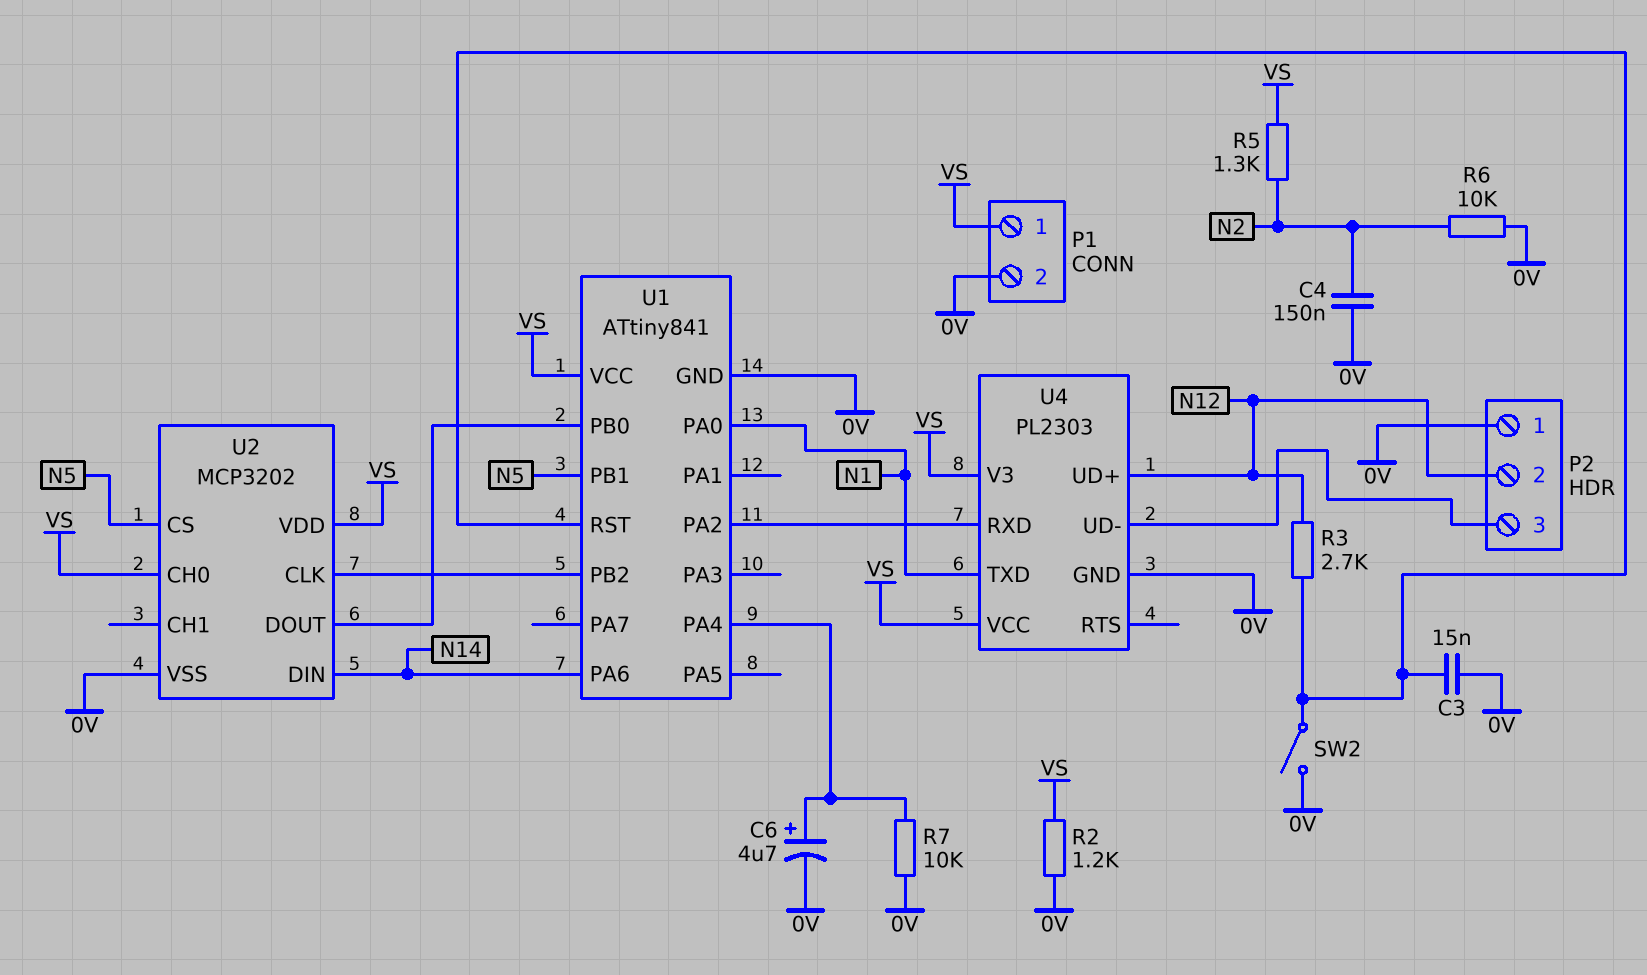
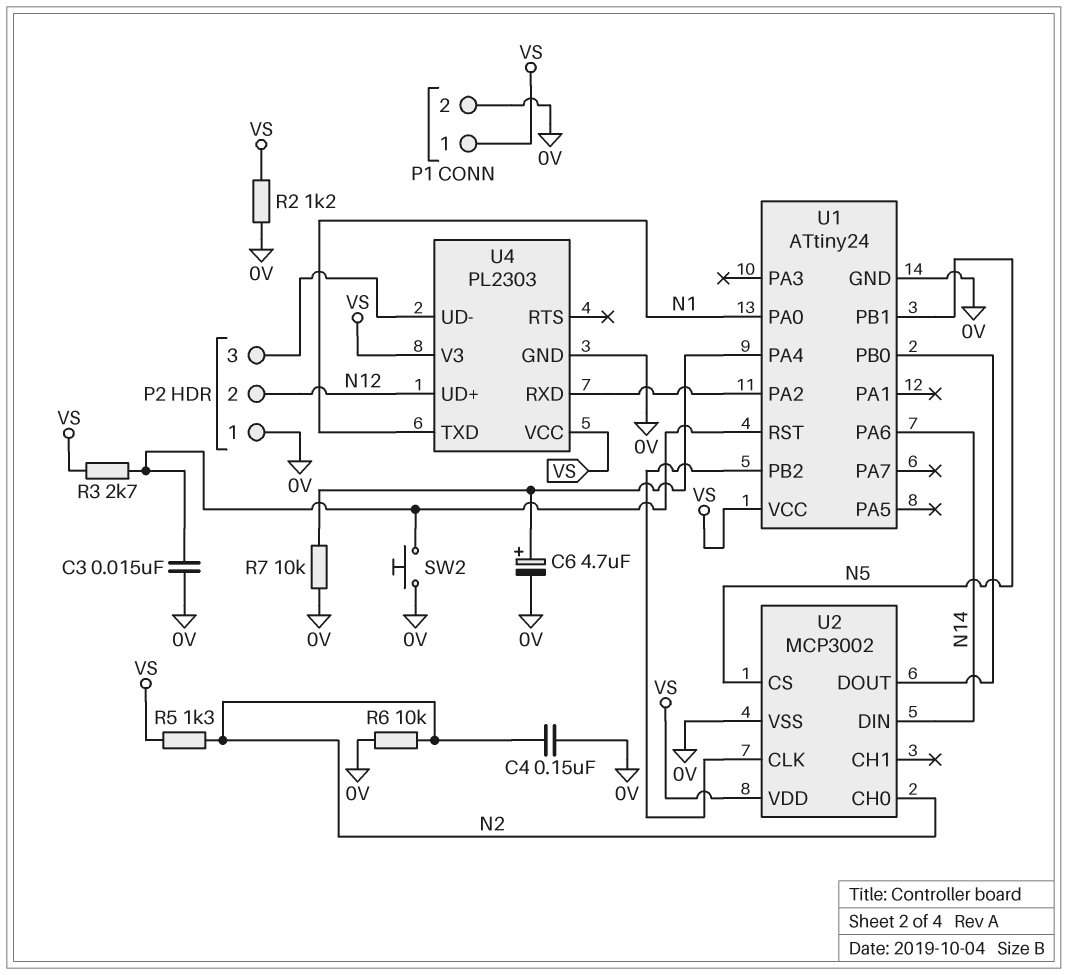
R3: 2.7k (N12, U1/RST) -> 2.7k (U1/RST, VS)
SW2: switch (0V, U1/RST) -> button (0V, U1/RST)
U1: ATtiny841 -> ATtiny24
U2: MCP3202 -> MCP3002
U2 pin CH0: VS -> N2

